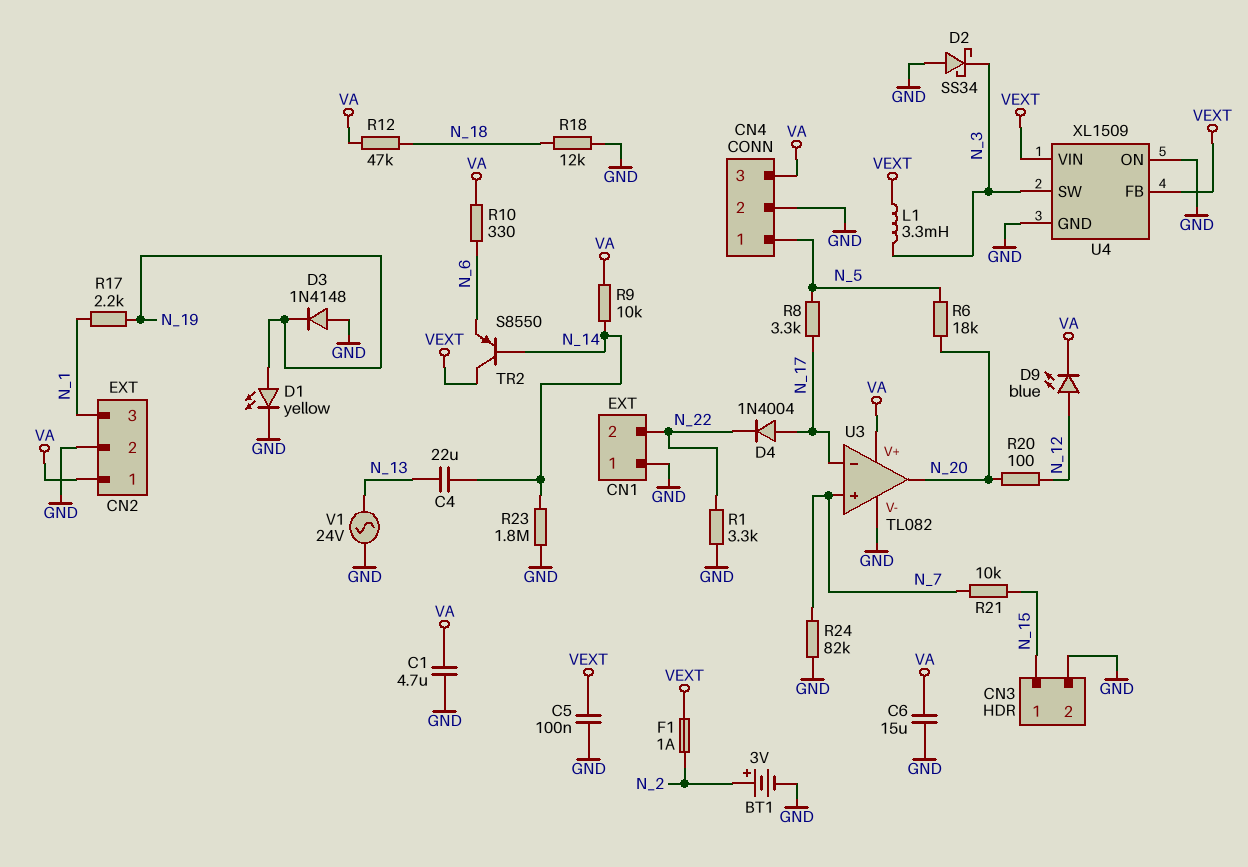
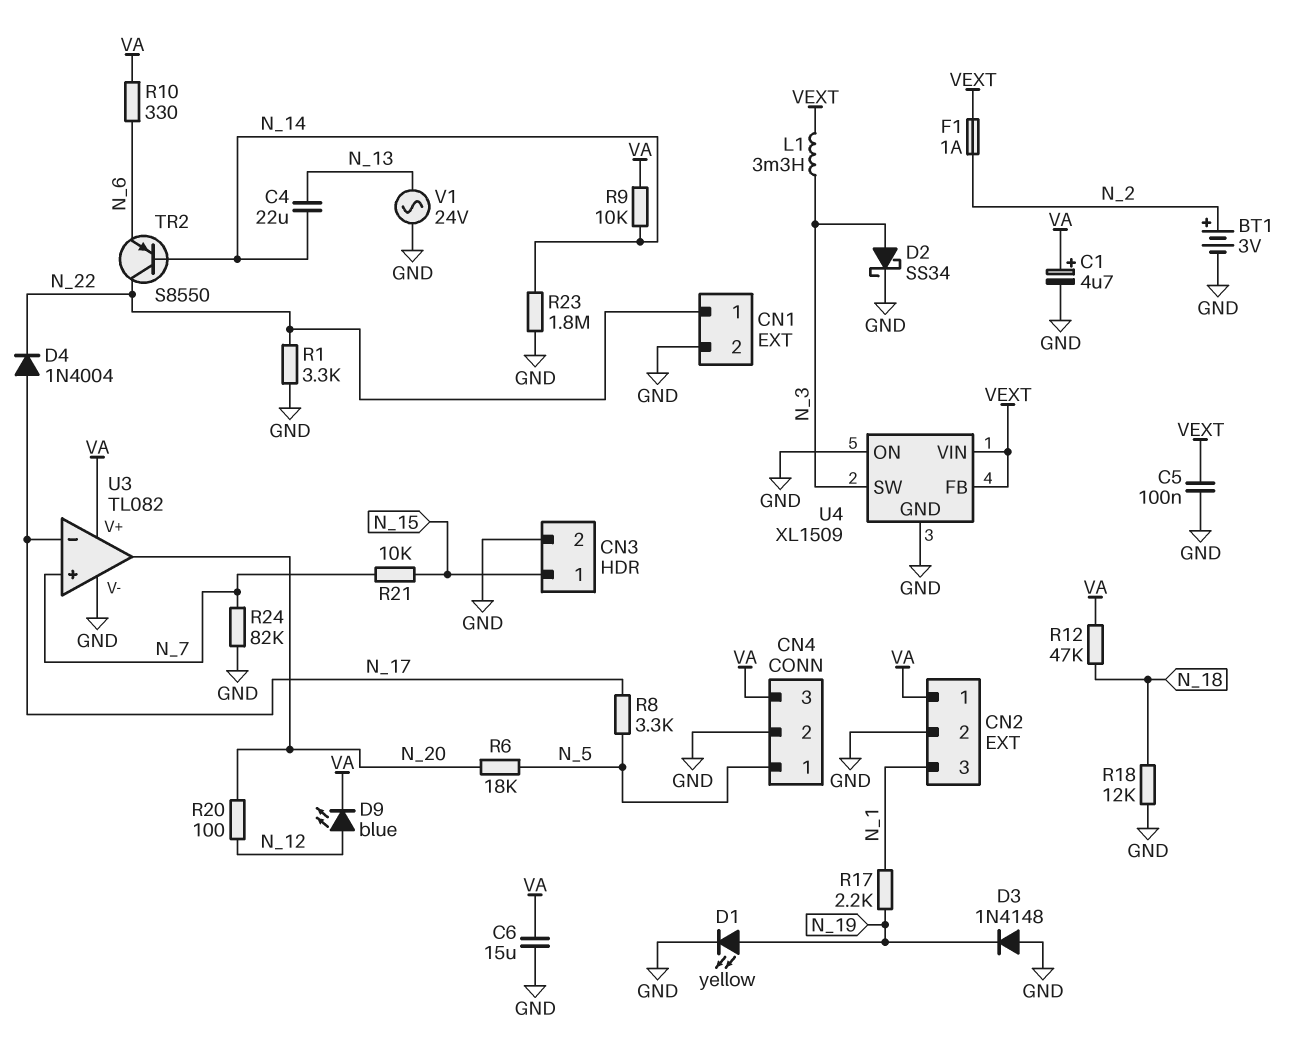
C1: 4.7uF (GND, VA) -> 4.7uF (plus VA, minus GND)
CN1 pin 1: GND -> N_22
CN1 pin 2: N_22 -> GND
D2: schottky SS34 (A GND, K N_3) -> schottky SS34 (A N_3, K GND)
TR2: PNP S8550 (B N_14, C VEXT, E N_6) -> PNP S8550 (B N_14, C N_22, E N_6)

